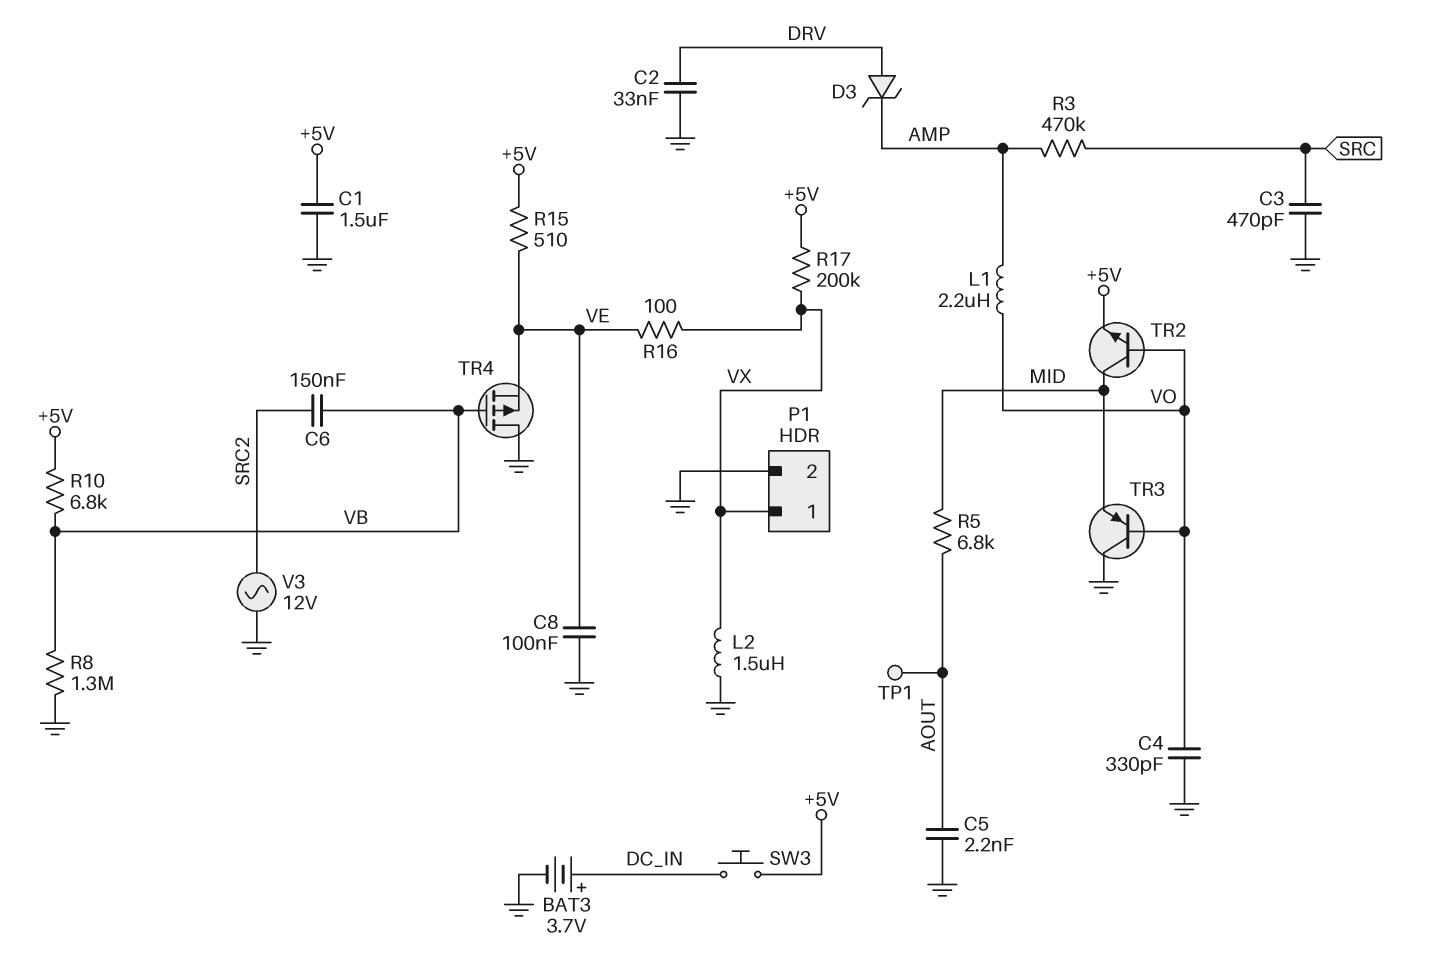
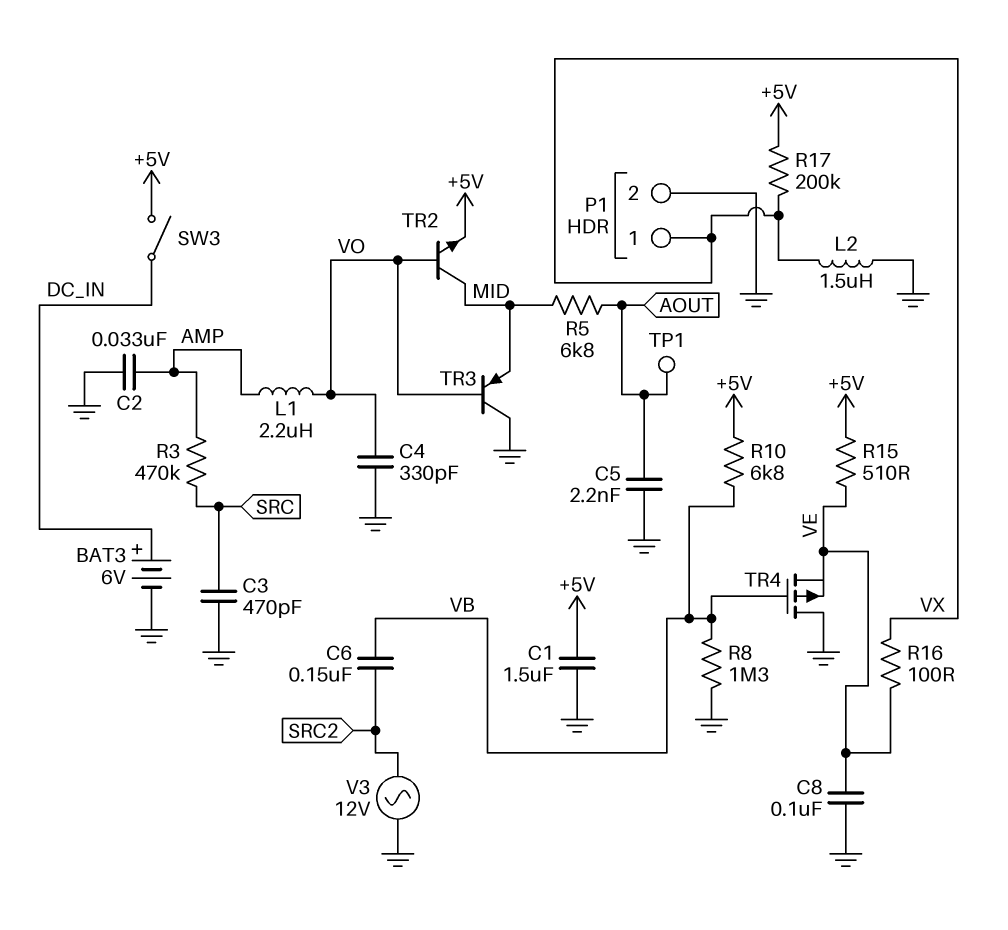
BAT3: 3.7V (plus DC_IN, minus GND) -> 6V (plus DC_IN, minus GND)
C2: 33nF (DRV, GND) -> 33nF (AMP, GND)
D3: zener (A DRV, K AMP) -> none
SW3: button (+5V, DC_IN) -> switch (+5V, DC_IN)

